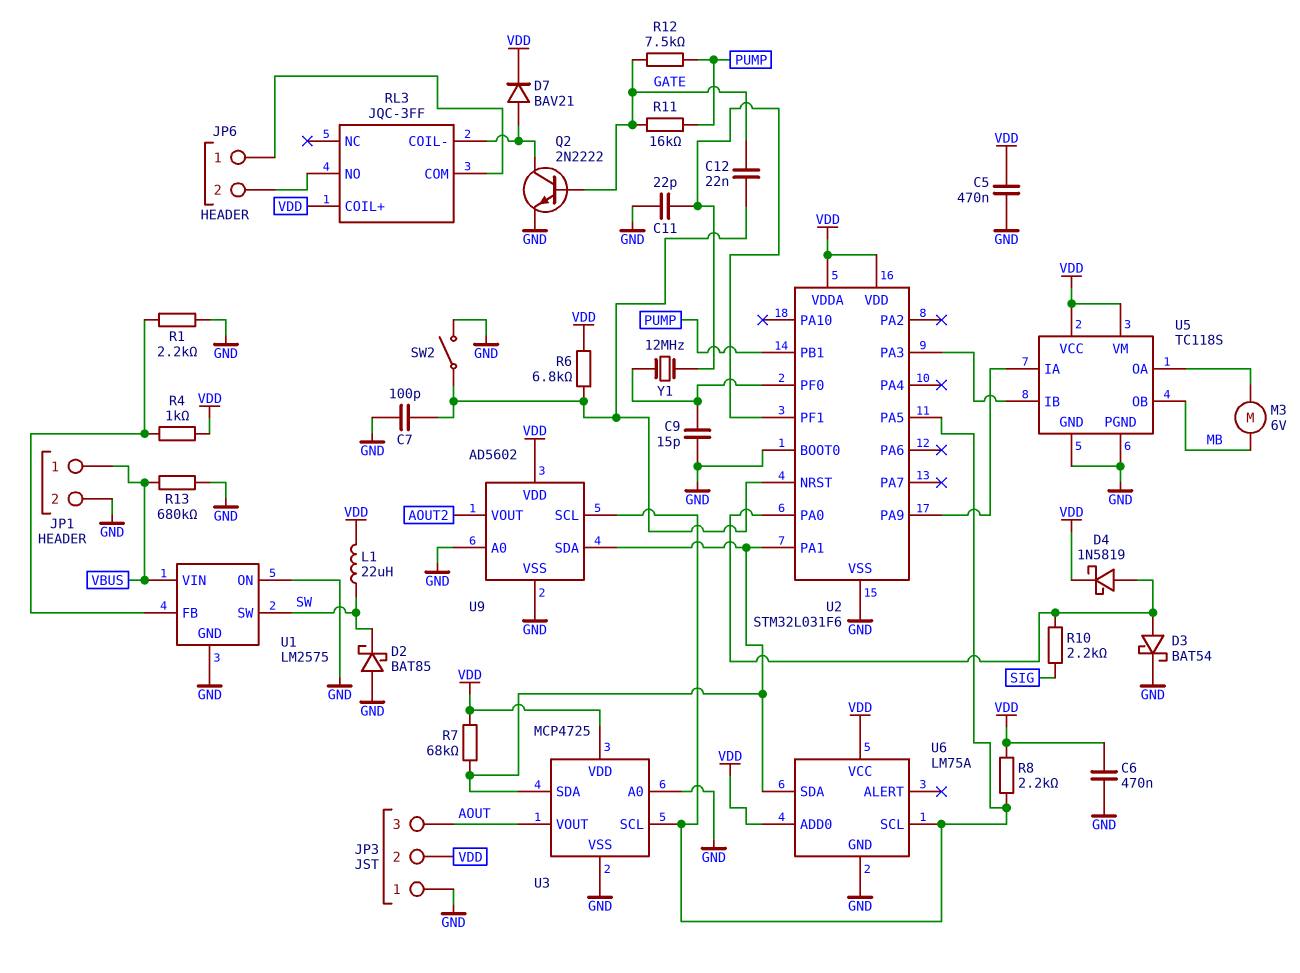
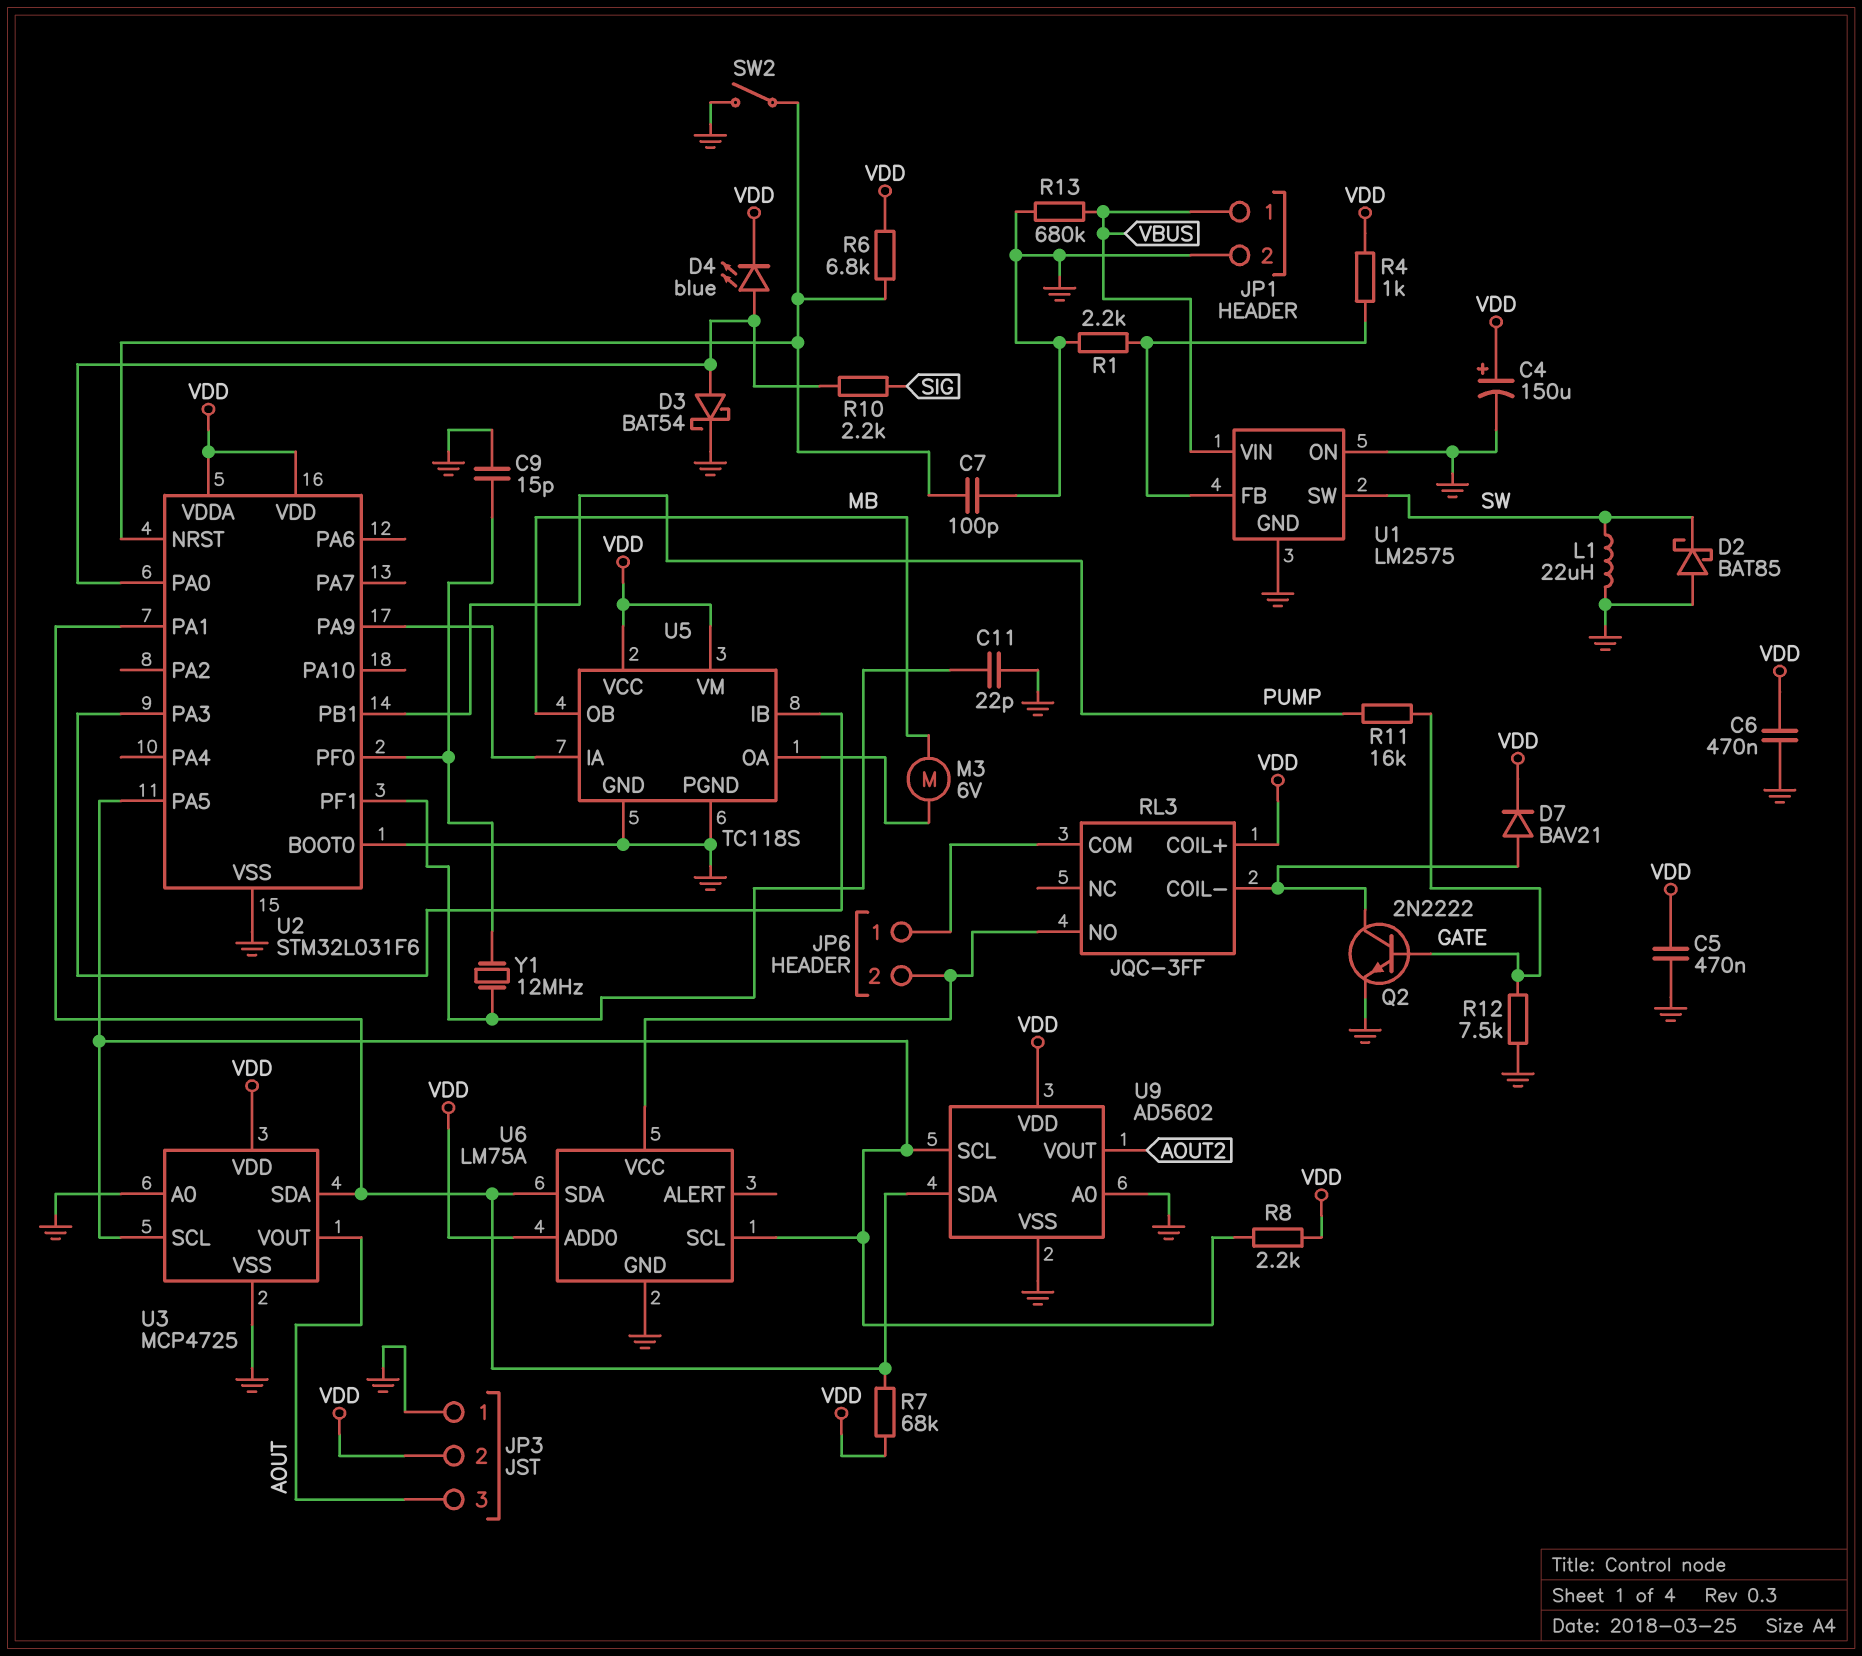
C4: none -> 150uF (plus VDD, minus GND)
C12: 22nF (GATE, U2/NRST) -> none
D4: schottky 1N5819 (A U2/PA0, K VDD) -> LED blue (A U2/PA0, K VDD)
L1: 22uH (SW, VDD) -> 22uH (GND, SW)
R12: 7.5k (GATE, PUMP) -> 7.5k (GATE, GND)
U6 pin VCC: VDD -> JP6/2

